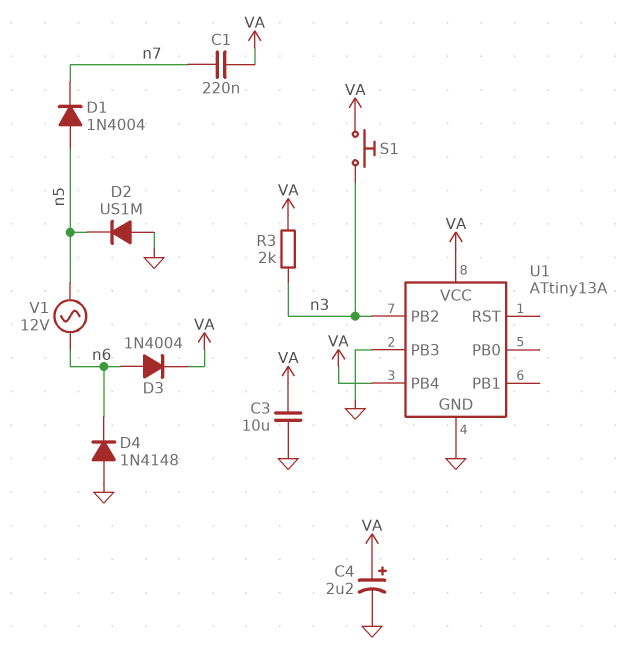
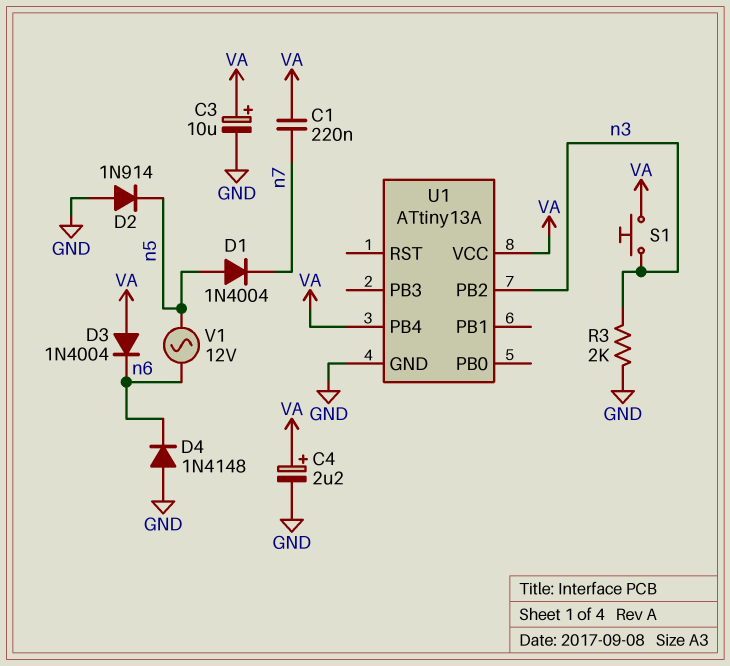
C3: 10uF (GND, VA) -> 10uF (plus VA, minus GND)
D2: diode US1M (A GND, K n5) -> diode 1N914 (A GND, K n5)
D3: diode 1N4004 (A n6, K VA) -> diode 1N4004 (A VA, K n6)
R3: 2k (VA, n3) -> 2k (GND, n3)
U1 pin PB3: GND -> none

